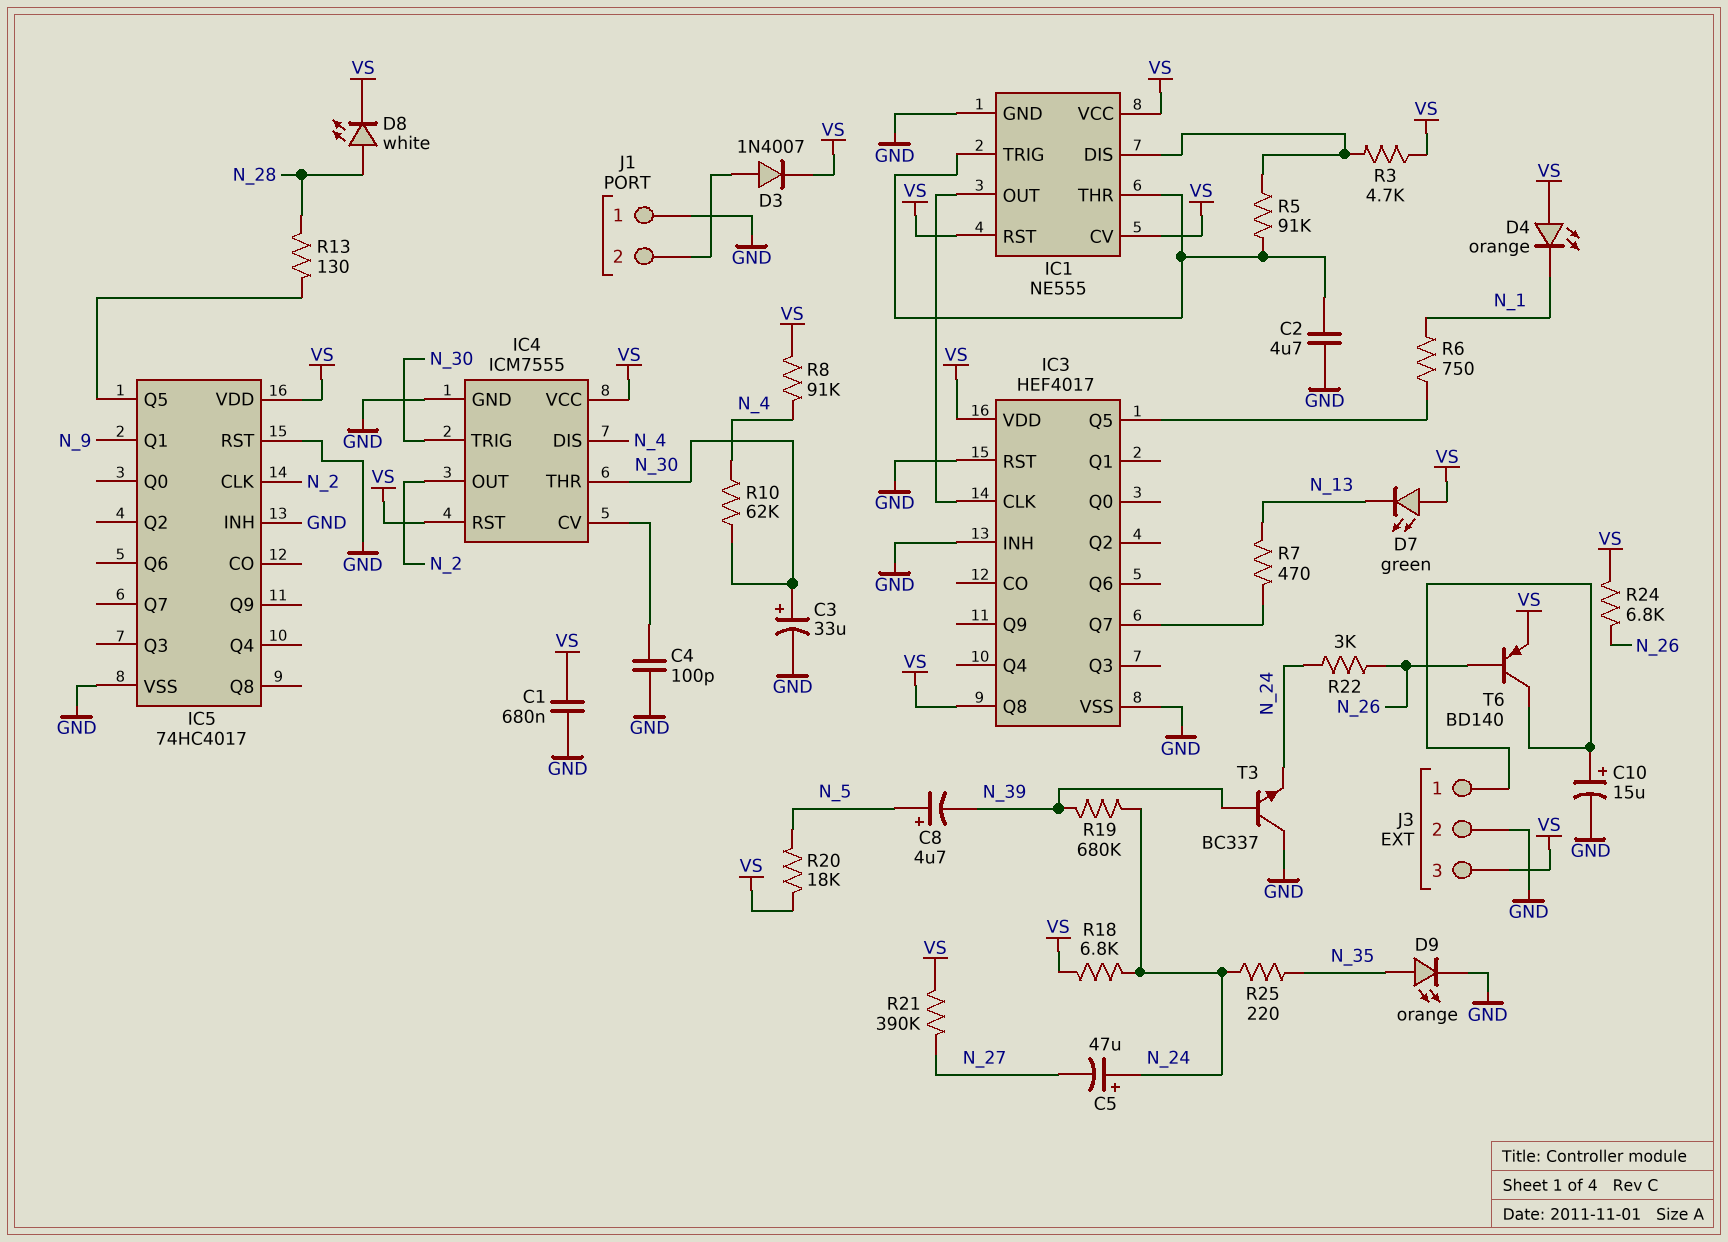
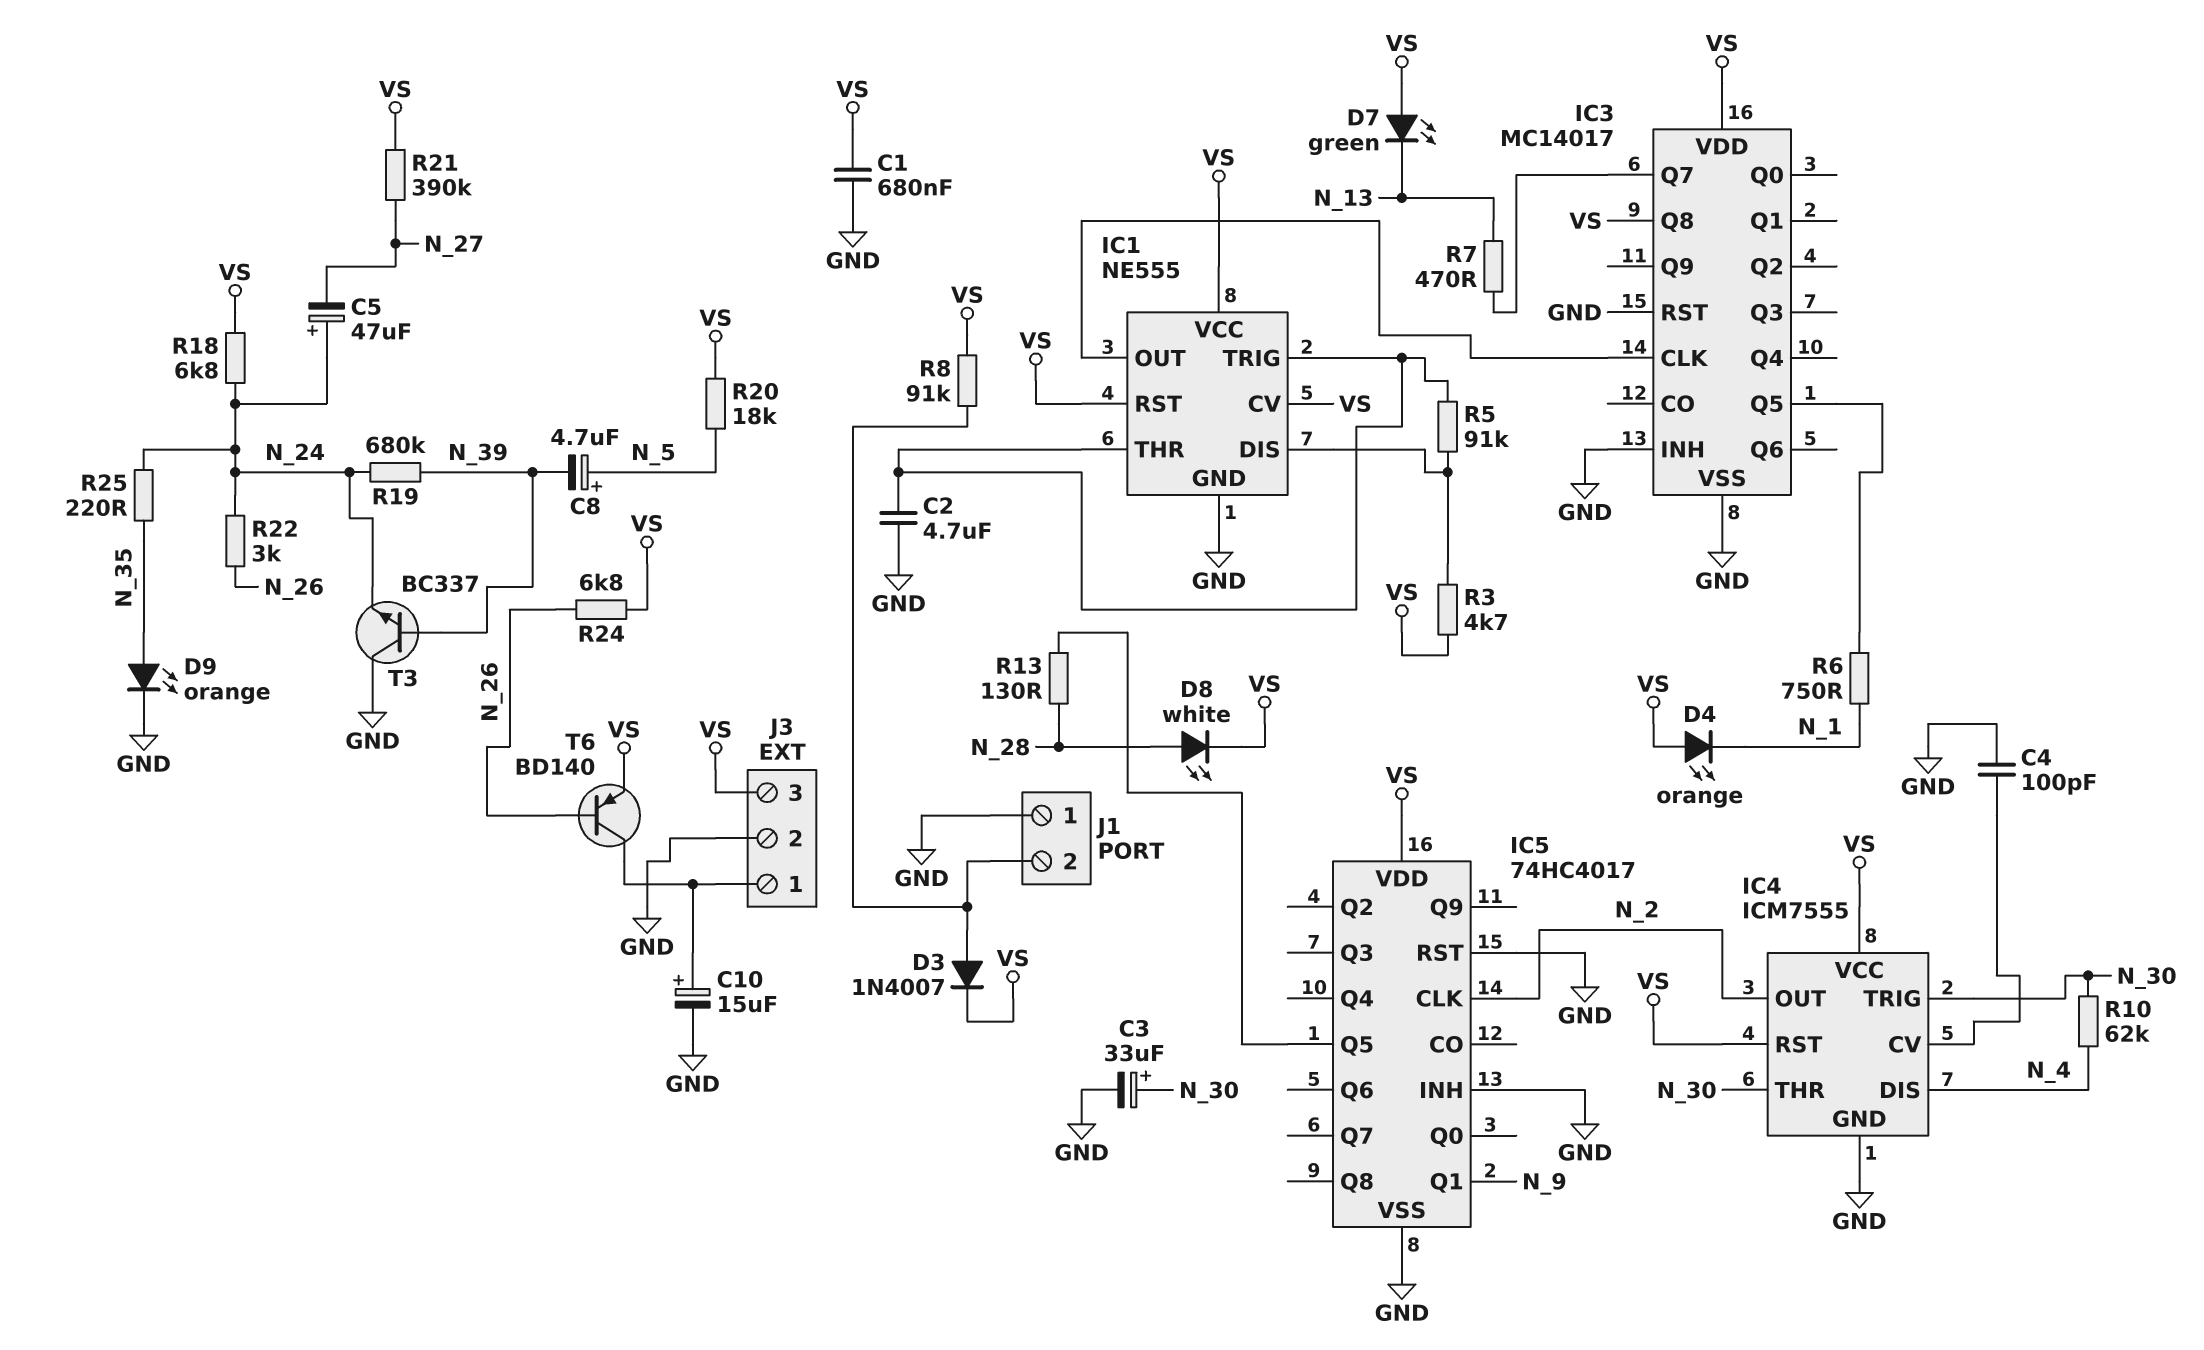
IC3: HEF4017 -> MC14017
R8: 91k (N_4, VS) -> 91k (J1/2, VS)

